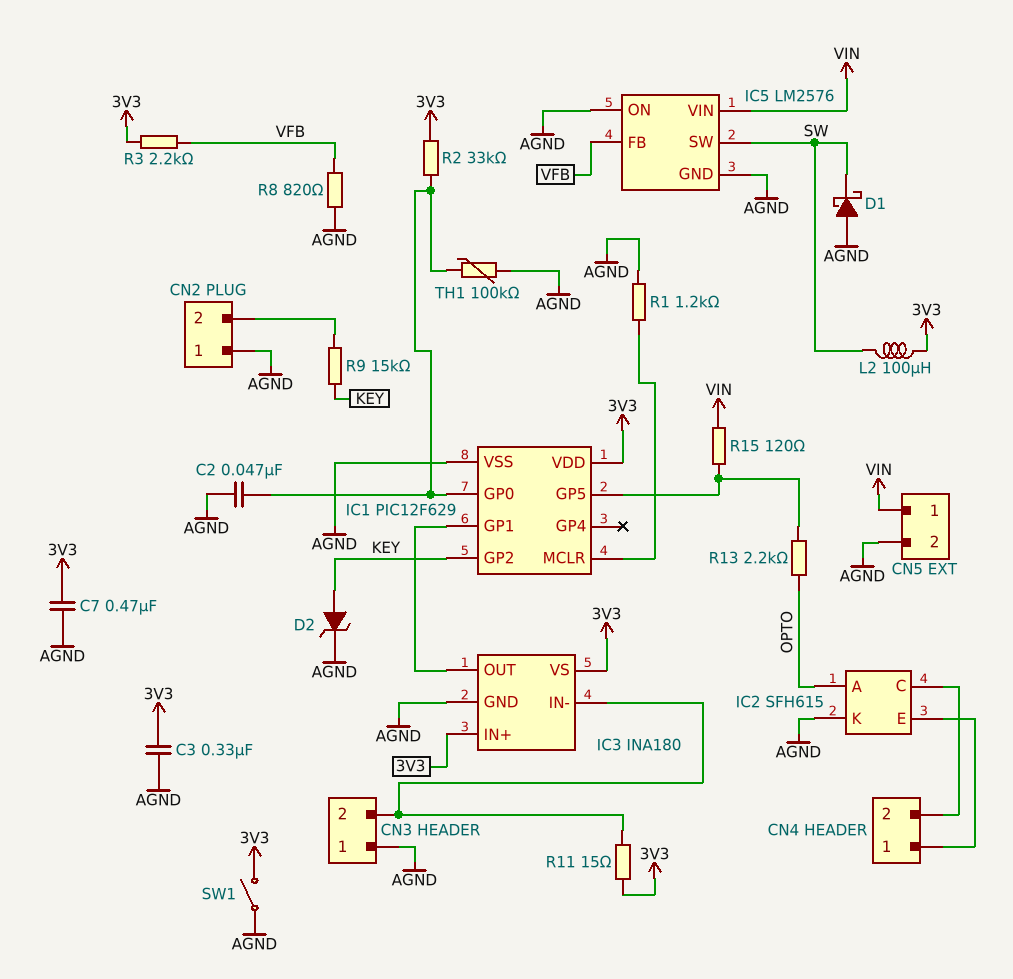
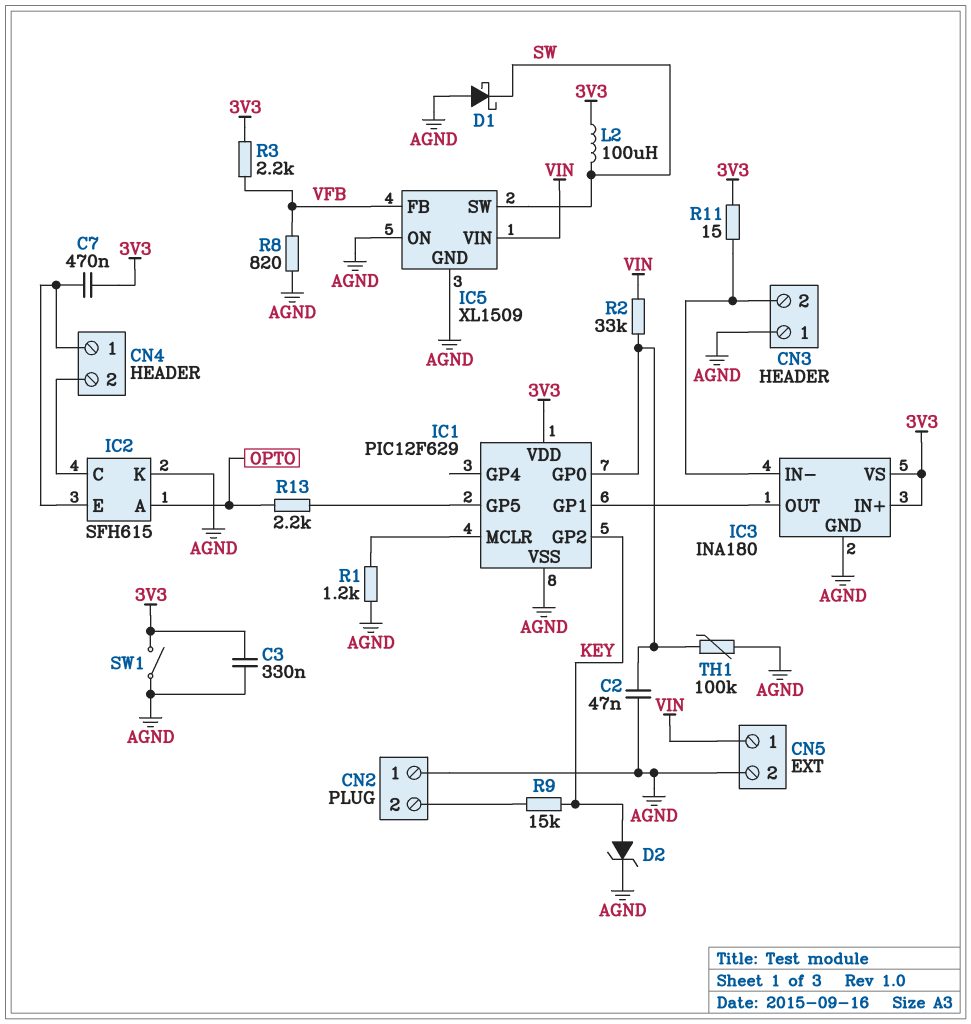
C7: 470nF (3V3, AGND) -> 470nF (3V3, CN4/1)
IC5: LM2576 -> XL1509
R2: 33k (3V3, IC1/GP0) -> 33k (IC1/GP0, VIN)
R15: 120 (IC1/GP5, VIN) -> none

